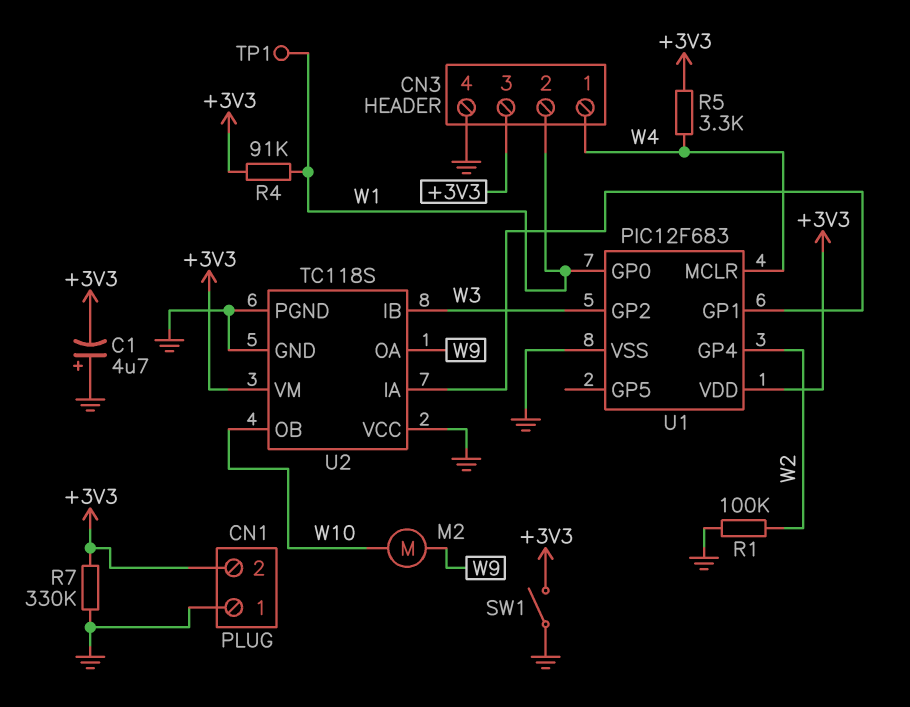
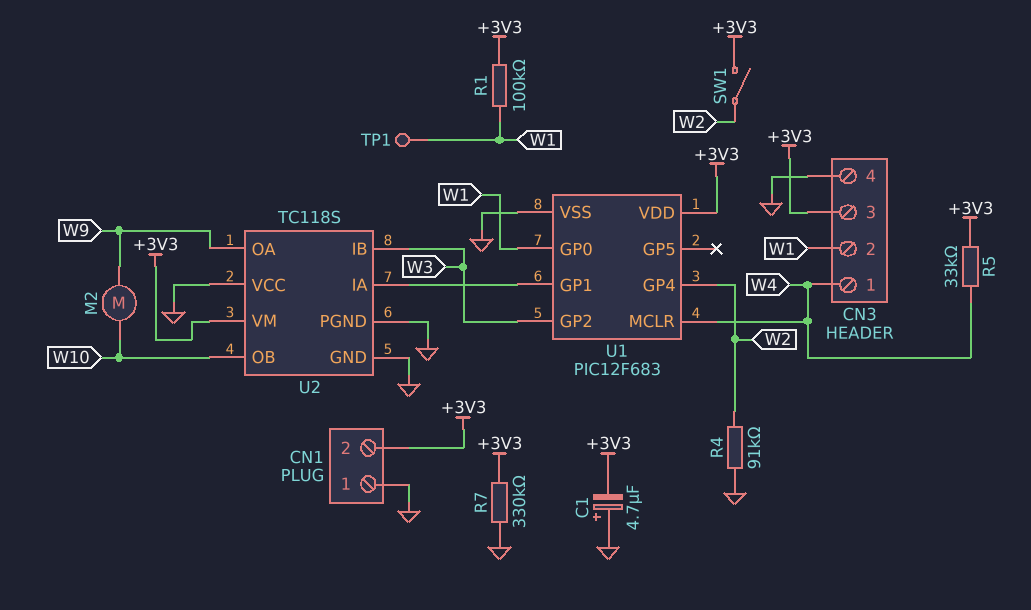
R1: 100k (GND, W2) -> 100k (+3V3, W1)
R4: 91k (+3V3, W1) -> 91k (GND, W2)
R5: 3.3k (+3V3, W4) -> 33k (+3V3, W4)
SW1: switch (+3V3, GND) -> switch (+3V3, W2)

